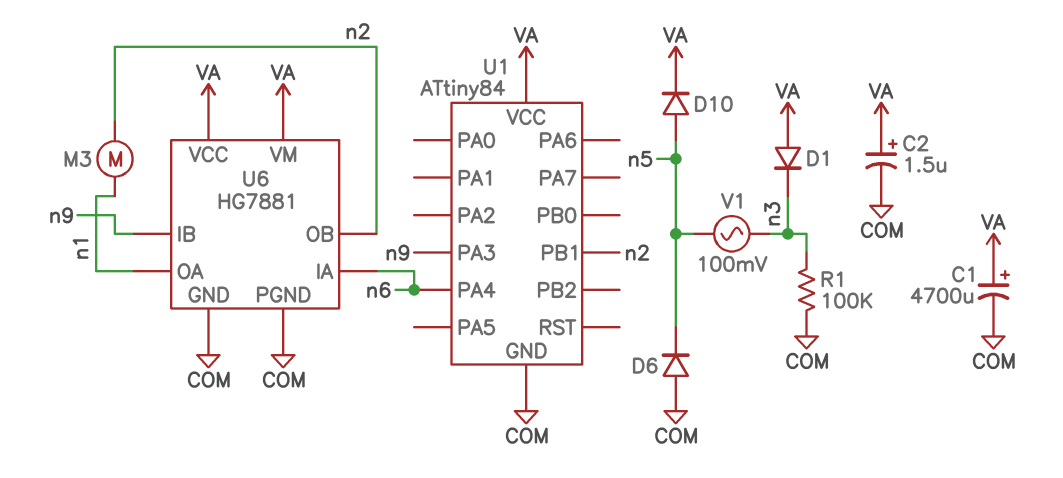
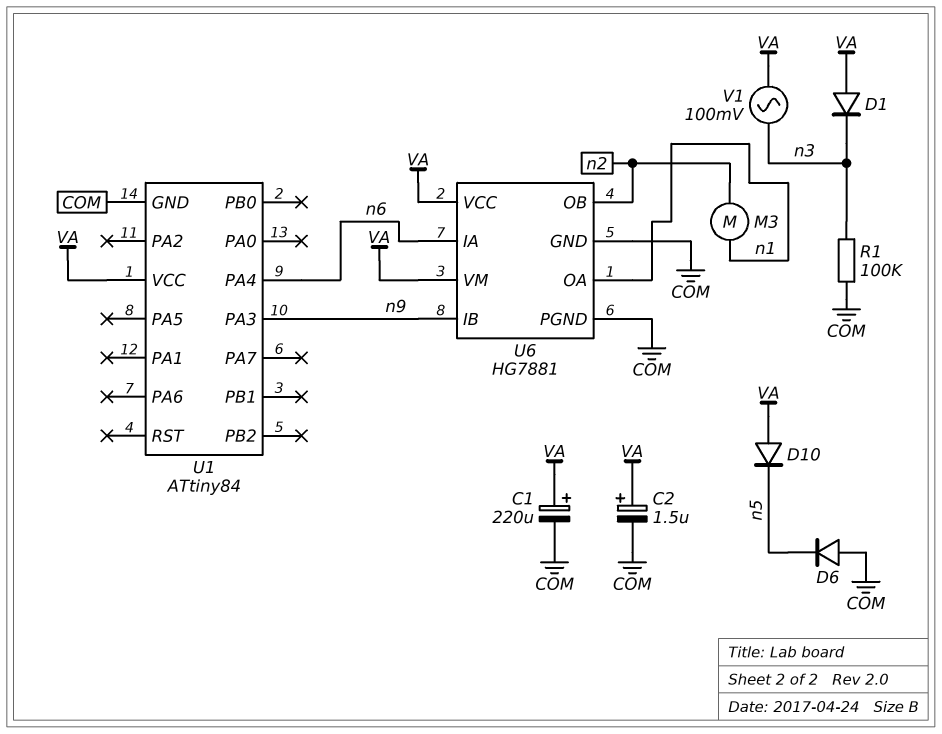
C1: 4700uF (plus VA, minus COM) -> 220uF (plus VA, minus COM)
D10: diode (A n5, K VA) -> diode (A VA, K n5)
U1 pin PB1: n2 -> none
V1: AC 100mV (n3, n5) -> AC 100mV (VA, n3)

